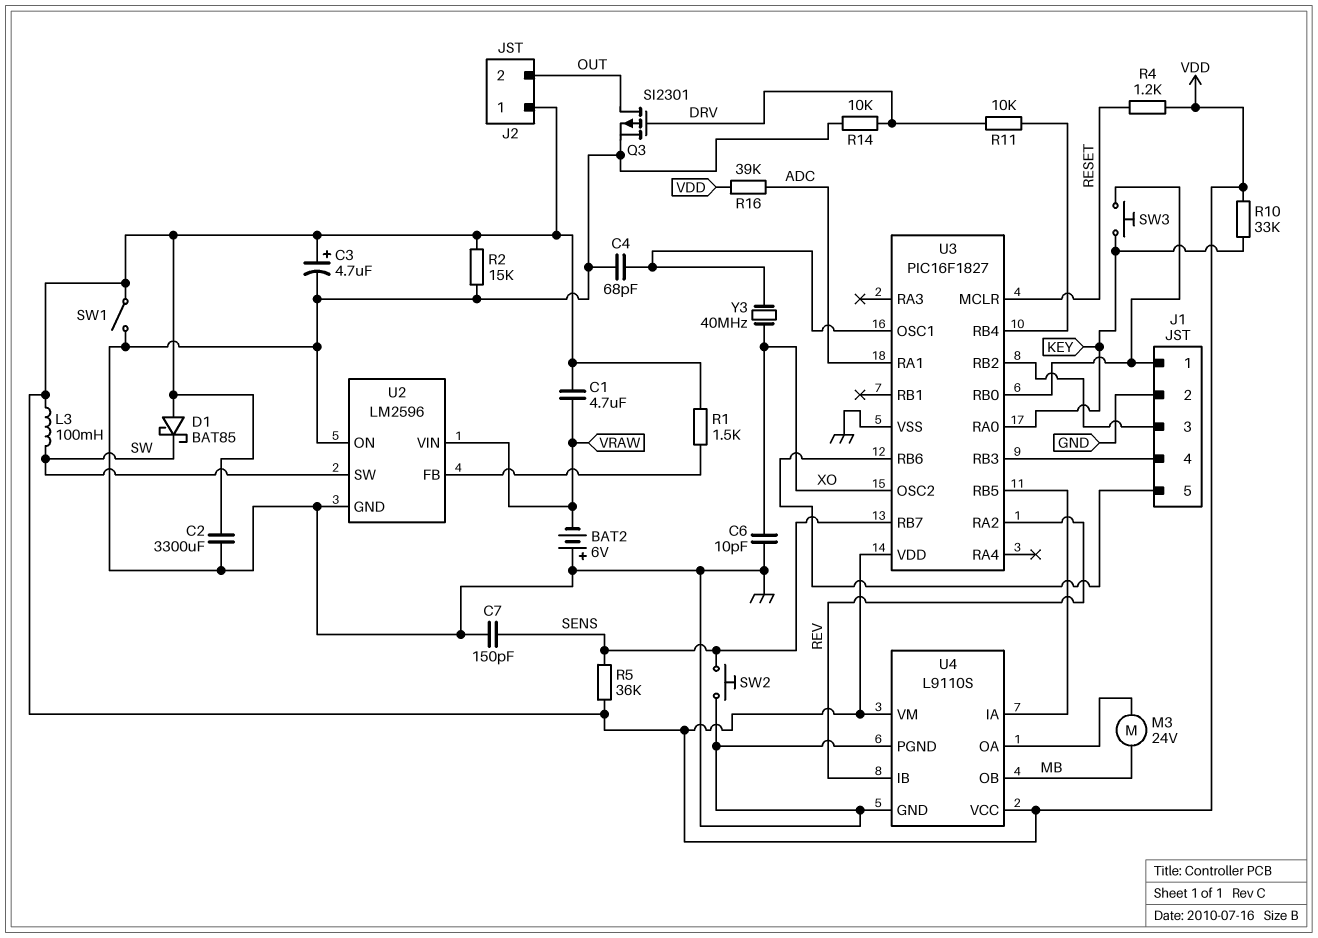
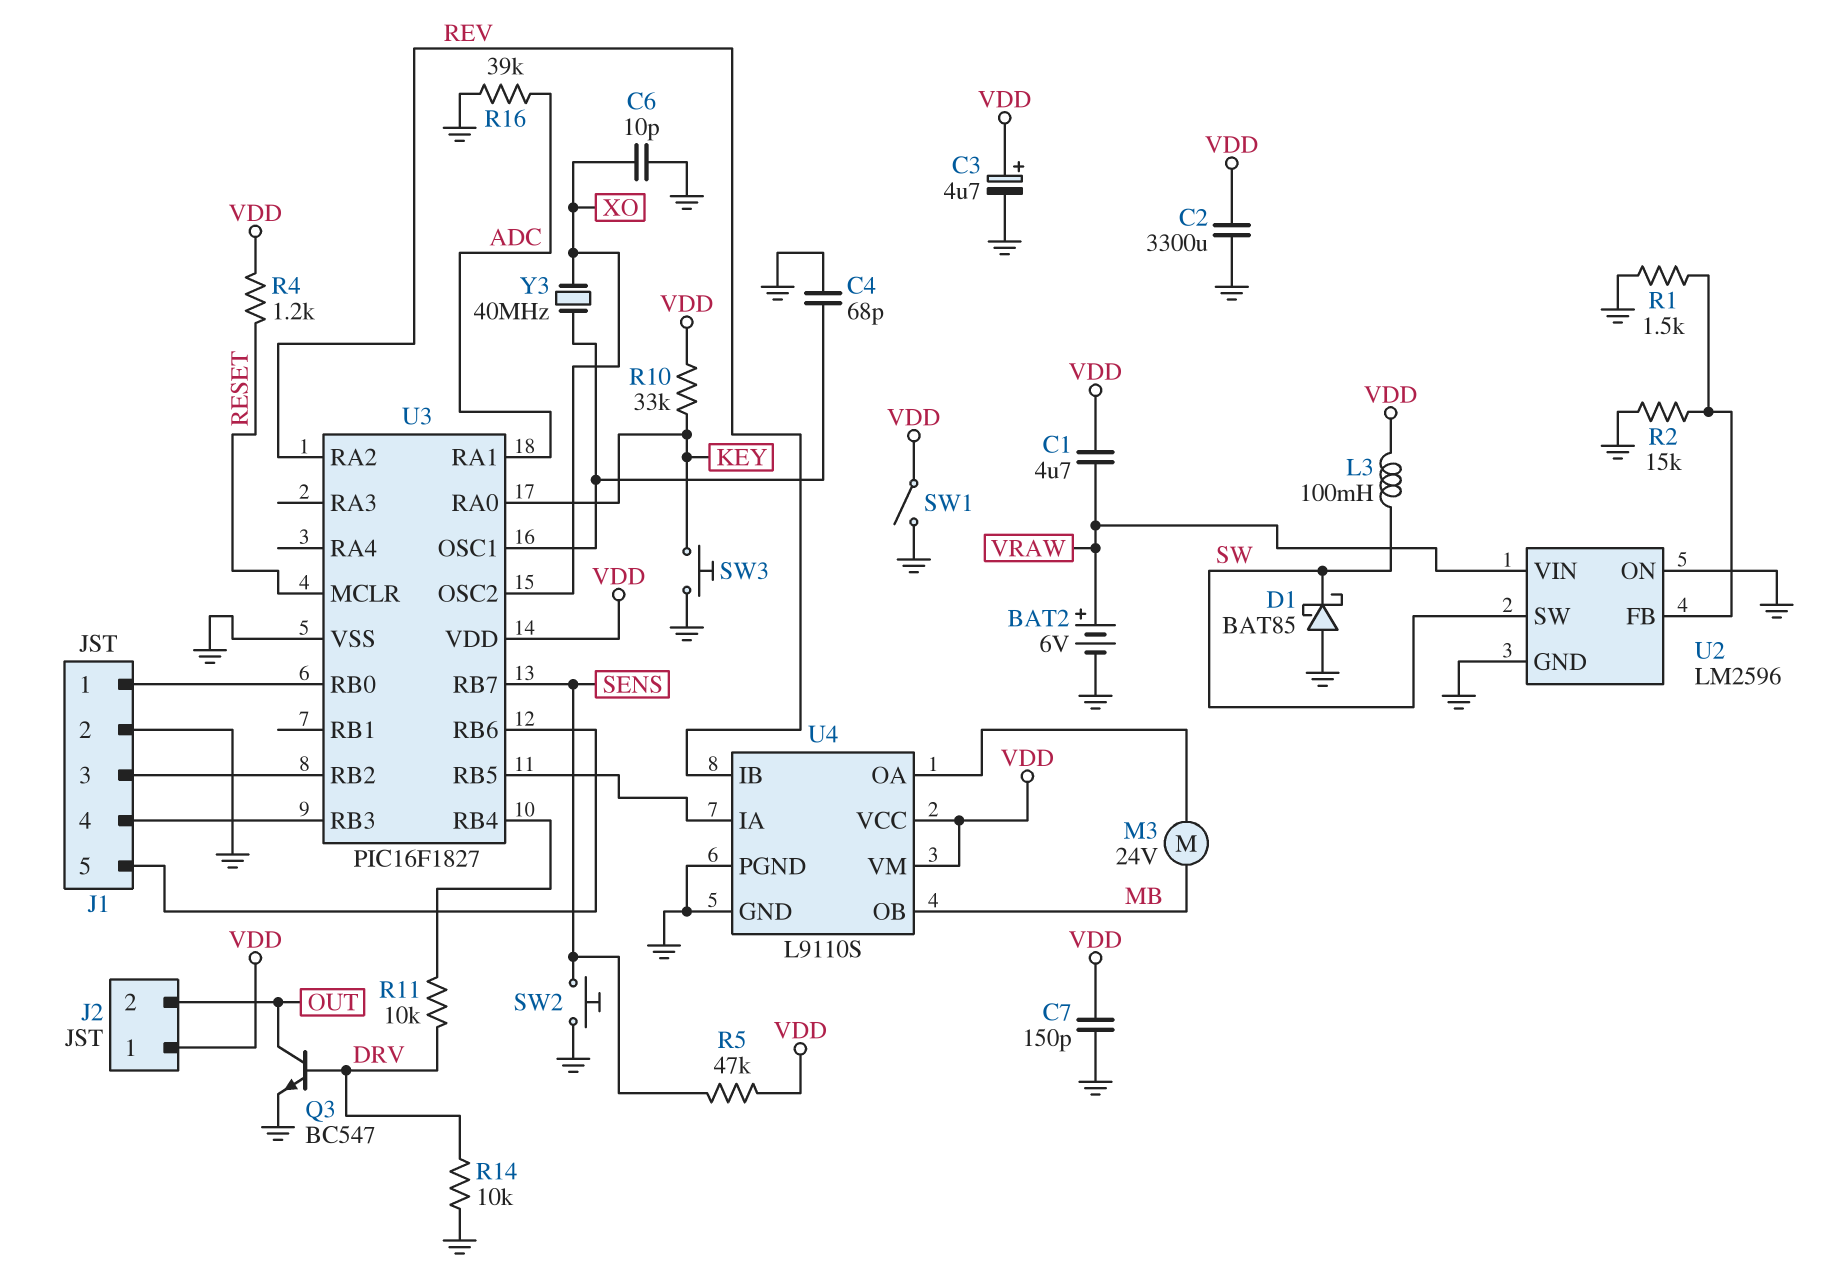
BAT2: 6V (plus GND, minus VRAW) -> 6V (plus VRAW, minus GND)
C7: 150pF (GND, SENS) -> 150pF (GND, VDD)
D1: schottky BAT85 (A VDD, K SW) -> schottky BAT85 (A GND, K SW)
Q3: PMOS SI2301 (G DRV, D OUT, S GND) -> NPN BC547 (B DRV, C OUT, E GND)
R1: 1.5k (U2/FB, VDD) -> 1.5k (GND, U2/FB)
R2: 15k (GND, VDD) -> 15k (GND, U2/FB)
R5: 36k (SENS, VDD) -> 47k (SENS, VDD)
R16: 39k (ADC, VDD) -> 39k (ADC, GND)
SW3: button (J1/1, KEY) -> button (GND, KEY)

